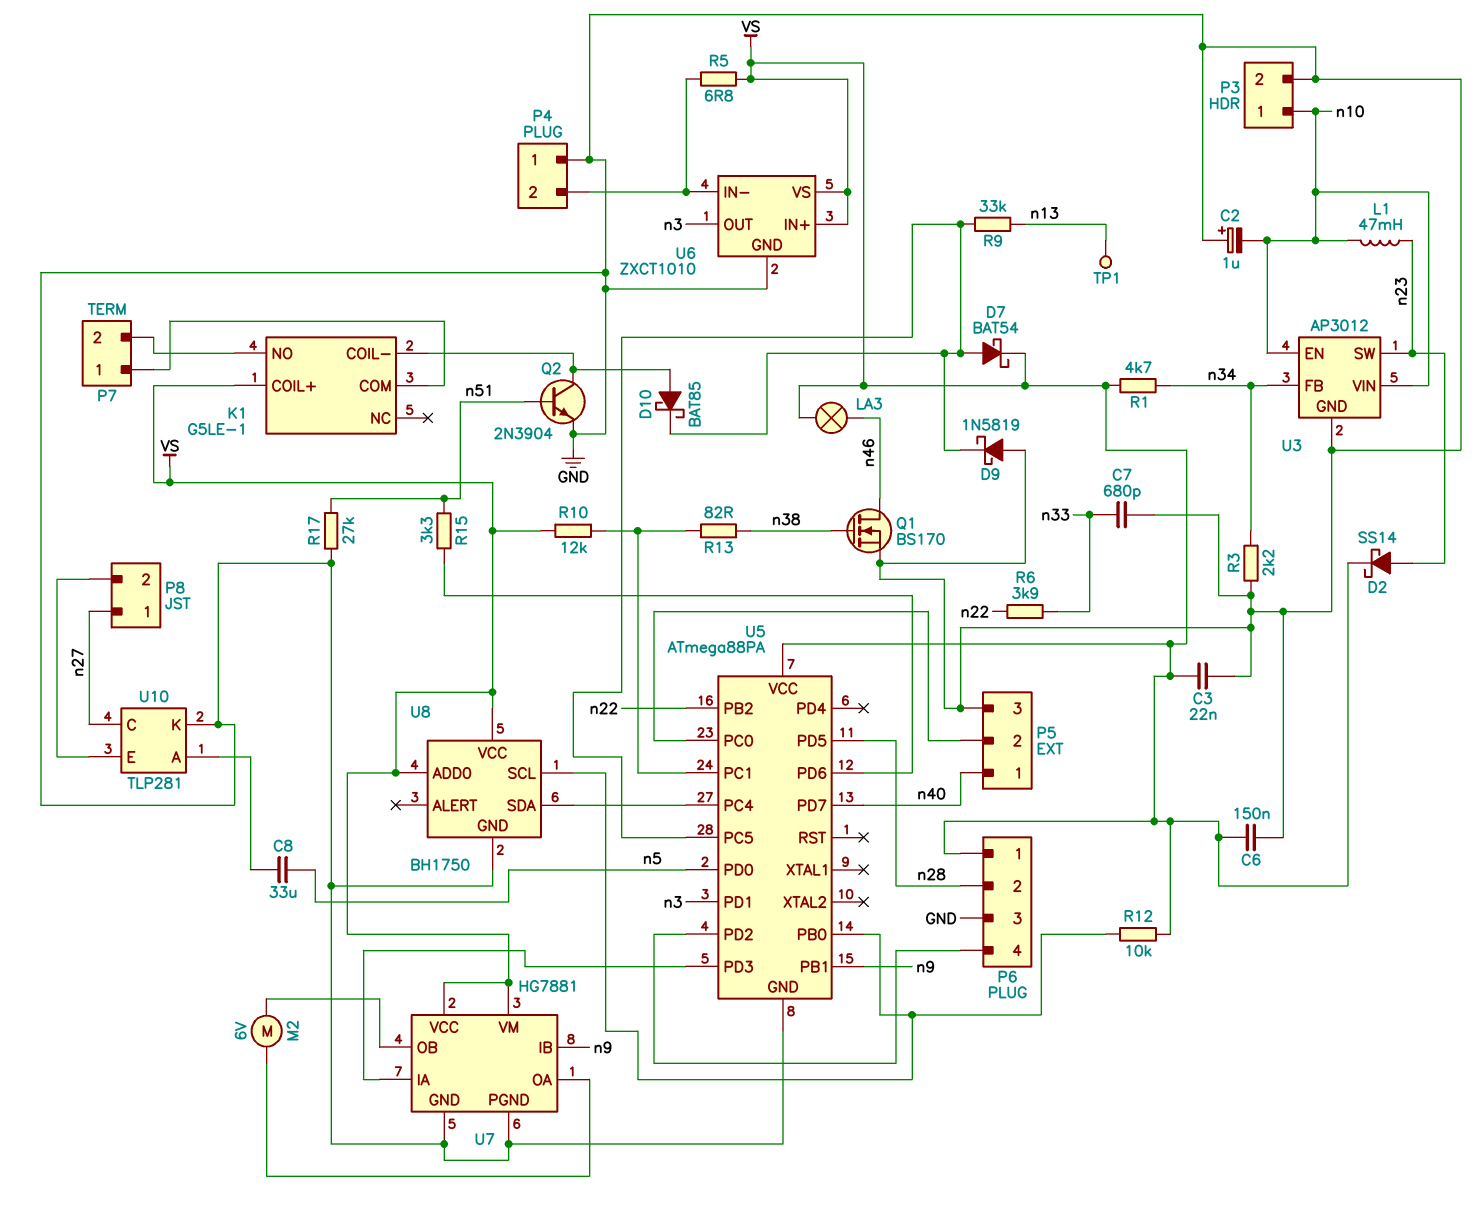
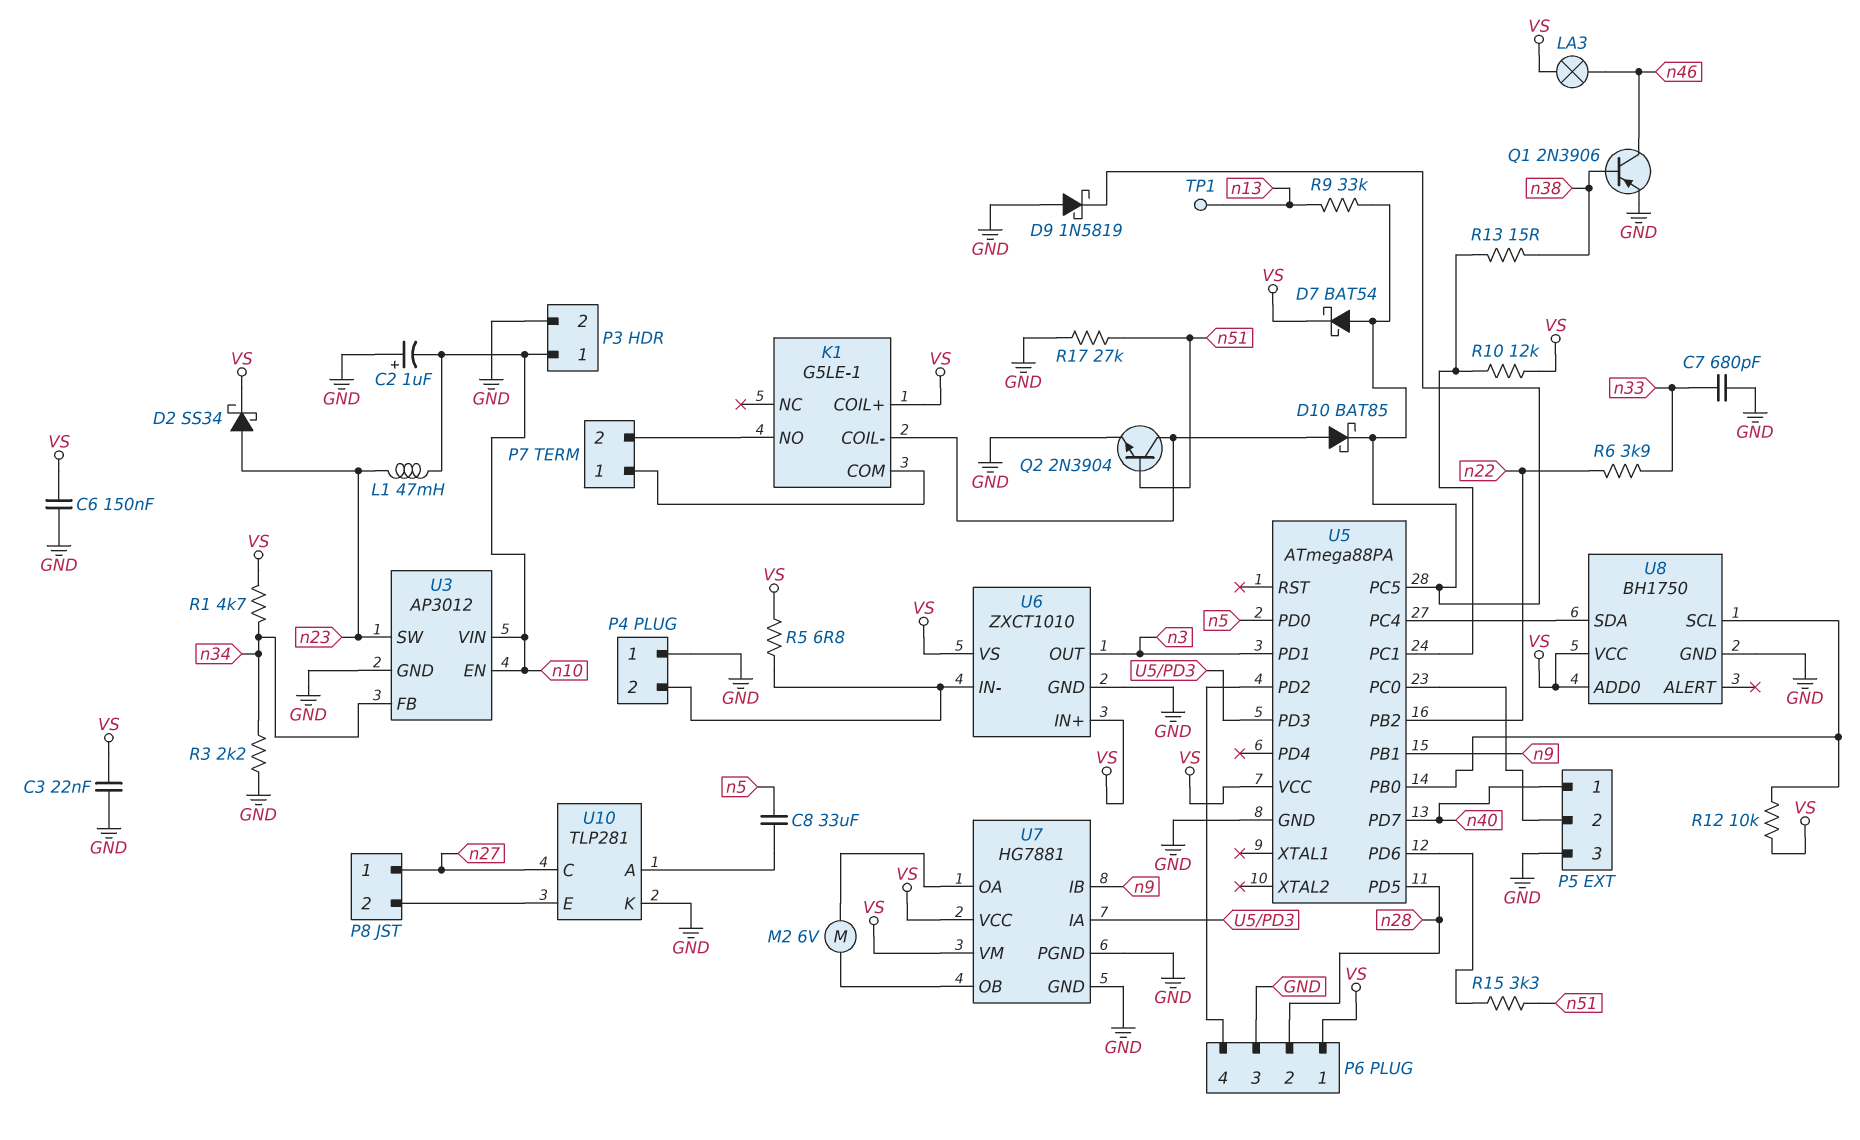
D2: schottky SS14 (A n23, K VS) -> schottky SS34 (A n23, K VS)
Q1: NMOS BS170 (G n38, D n46, S GND) -> PNP 2N3906 (B n38, C n46, E GND)
R13: 82 (U5/PC1, n38) -> 15 (U5/PC1, n38)

